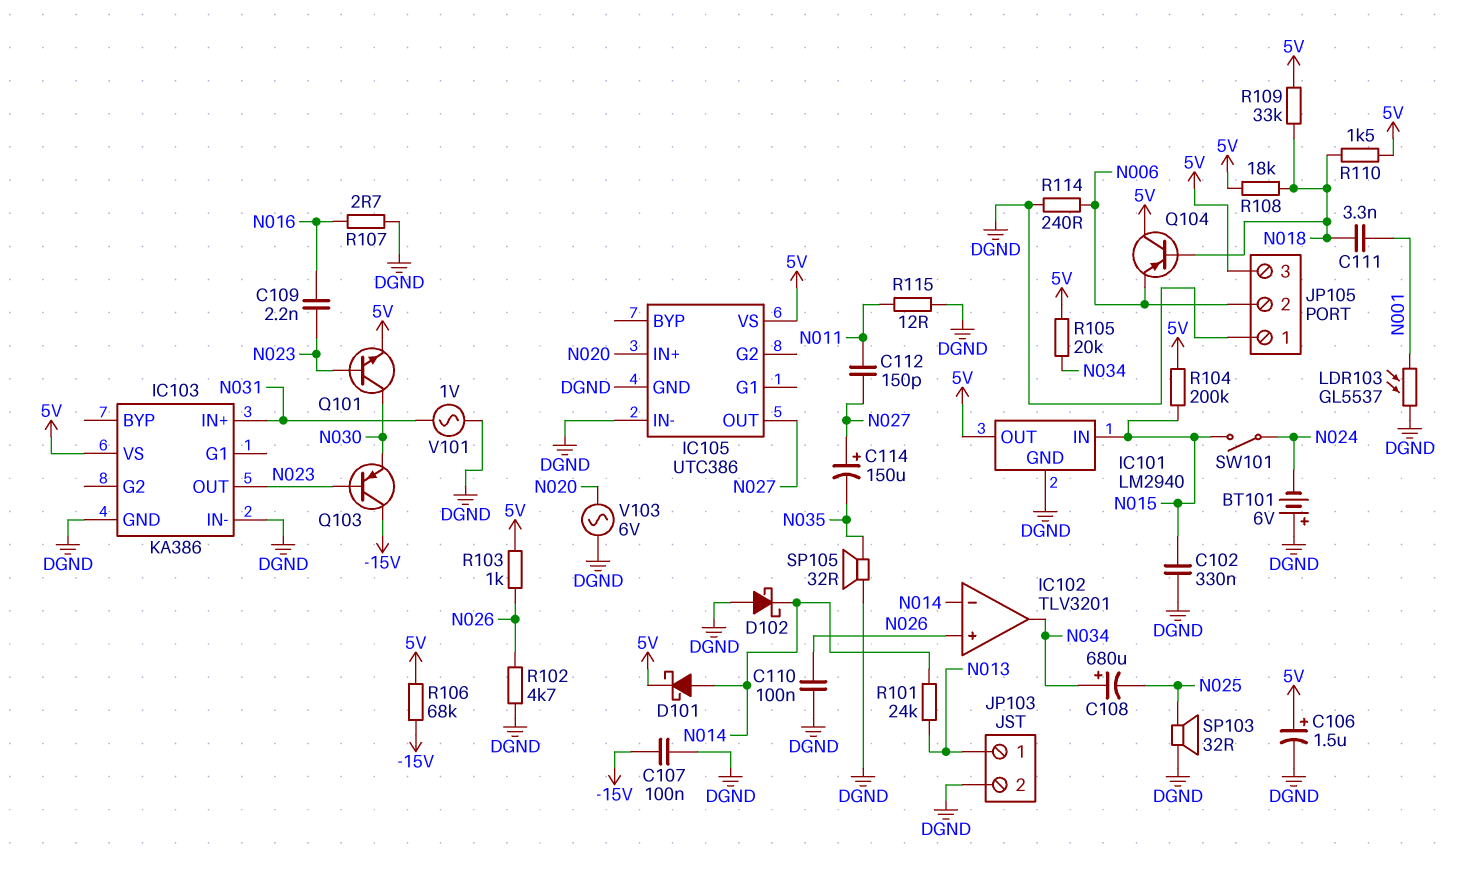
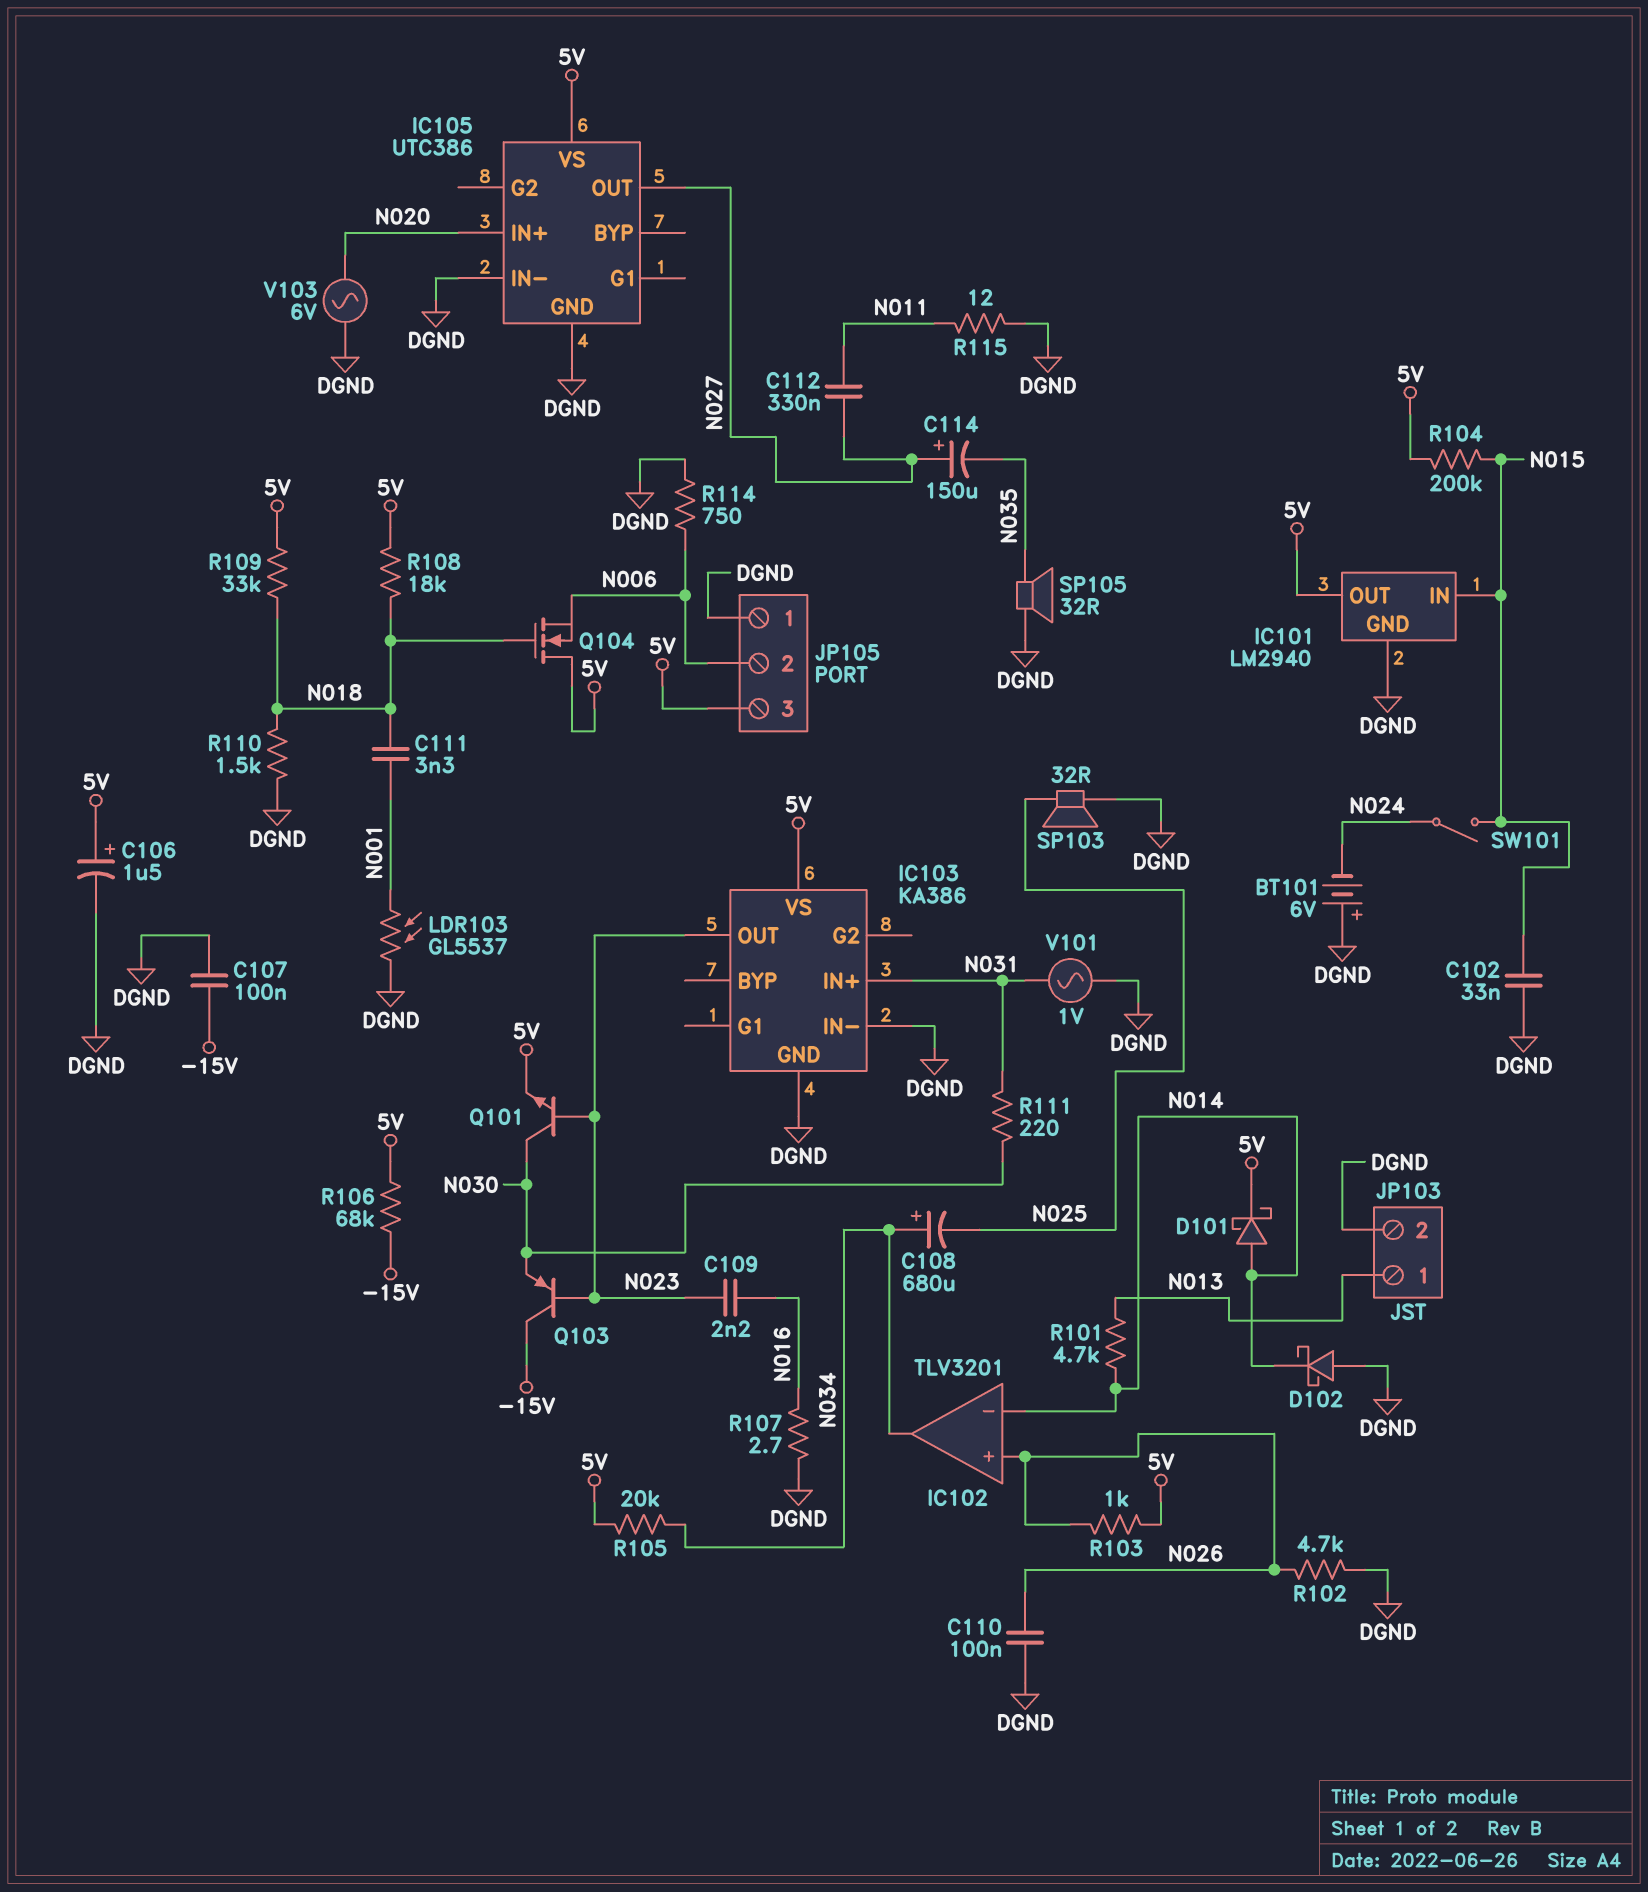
C102: 330nF (DGND, N015) -> 33nF (DGND, N015)
C112: 150pF (N011, N027) -> 330nF (N011, N027)
Q104: PNP (B N018, C 5V, E N006) -> NMOS (G N018, D 5V, S N006)
R101: 24k (N013, N014) -> 4.7k (N013, N014)
R110: 1.5k (5V, N018) -> 1.5k (DGND, N018)
R111: none -> 220 (N030, N031)
R114: 240 (DGND, N006) -> 750 (DGND, N006)

